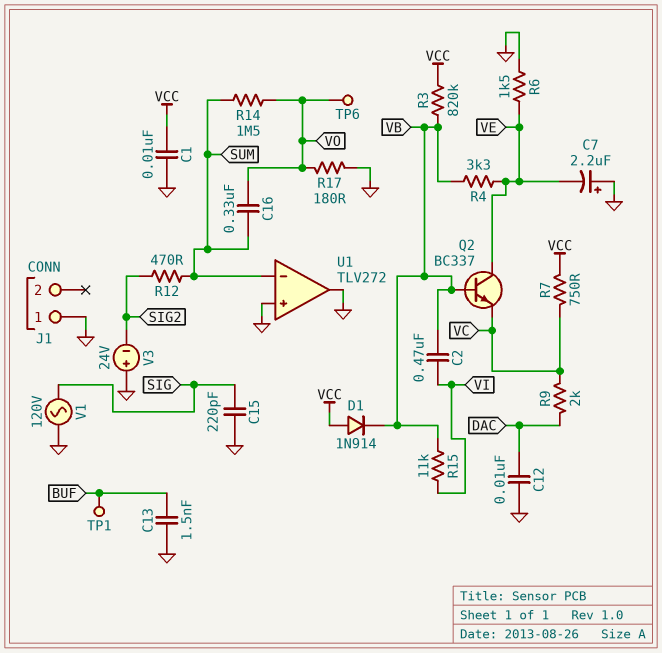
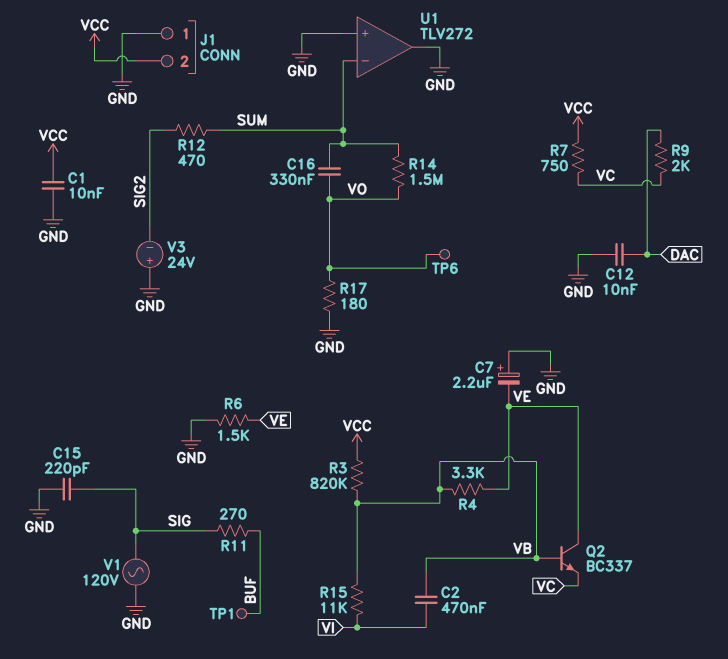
C13: 1.5nF (BUF, GND) -> none
D1: diode 1N914 (A VCC, K VB) -> none
J1 pin 2: none -> VCC
R11: none -> 270 (BUF, SIG)

